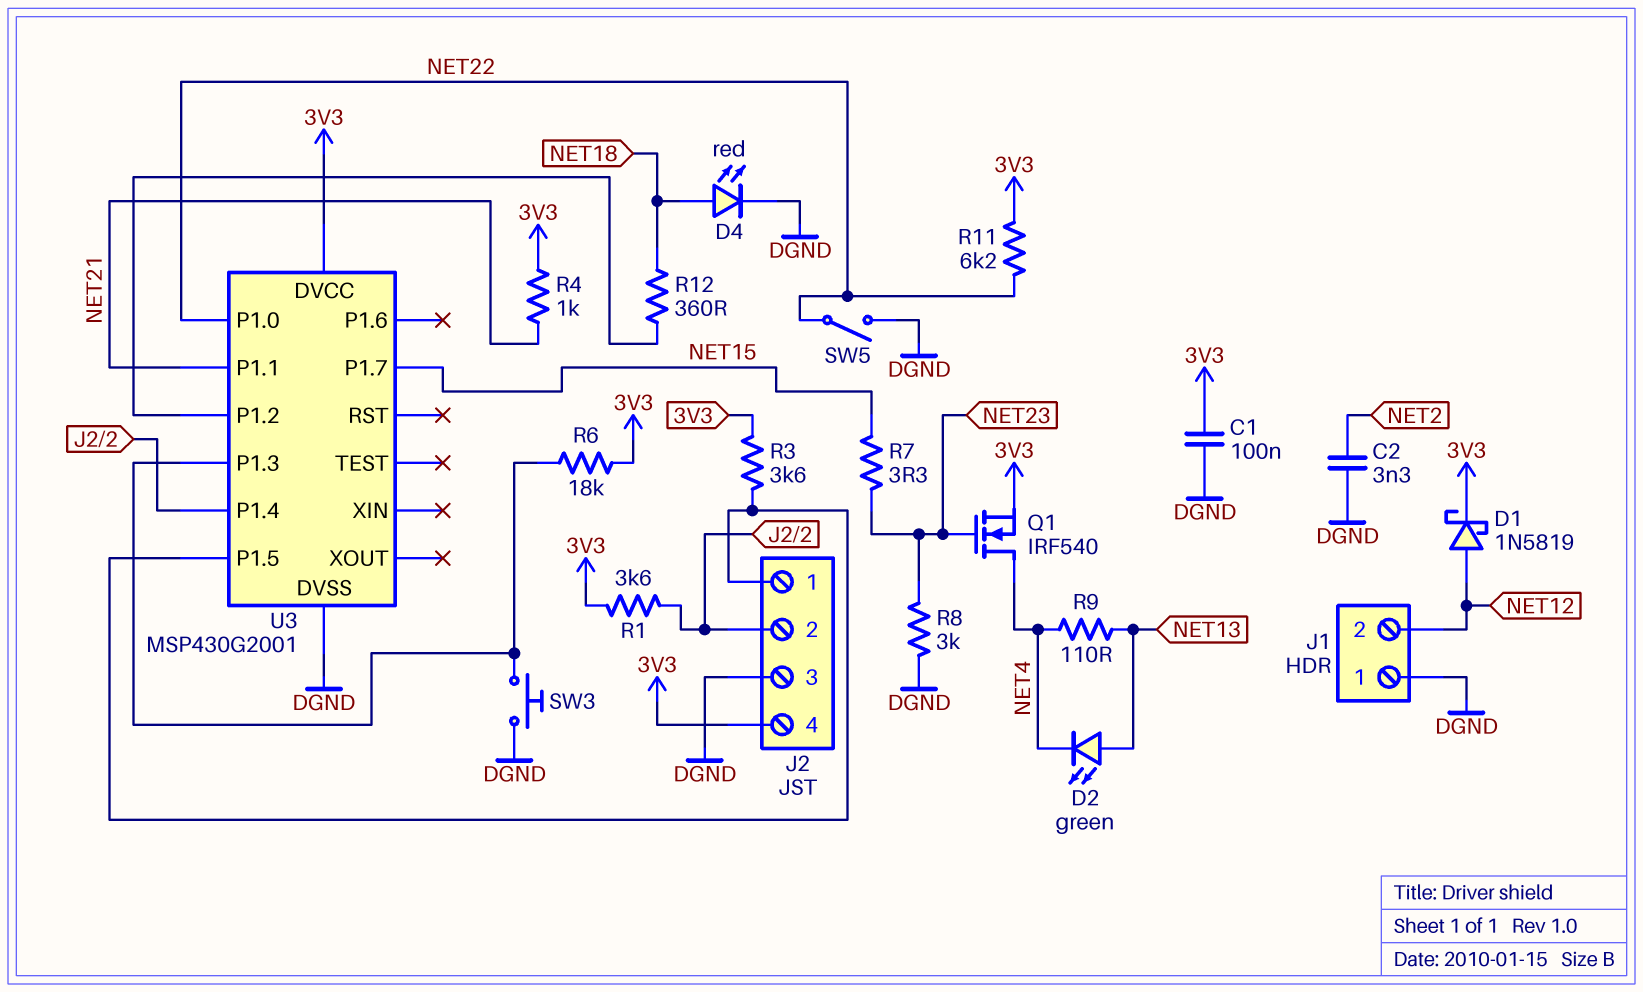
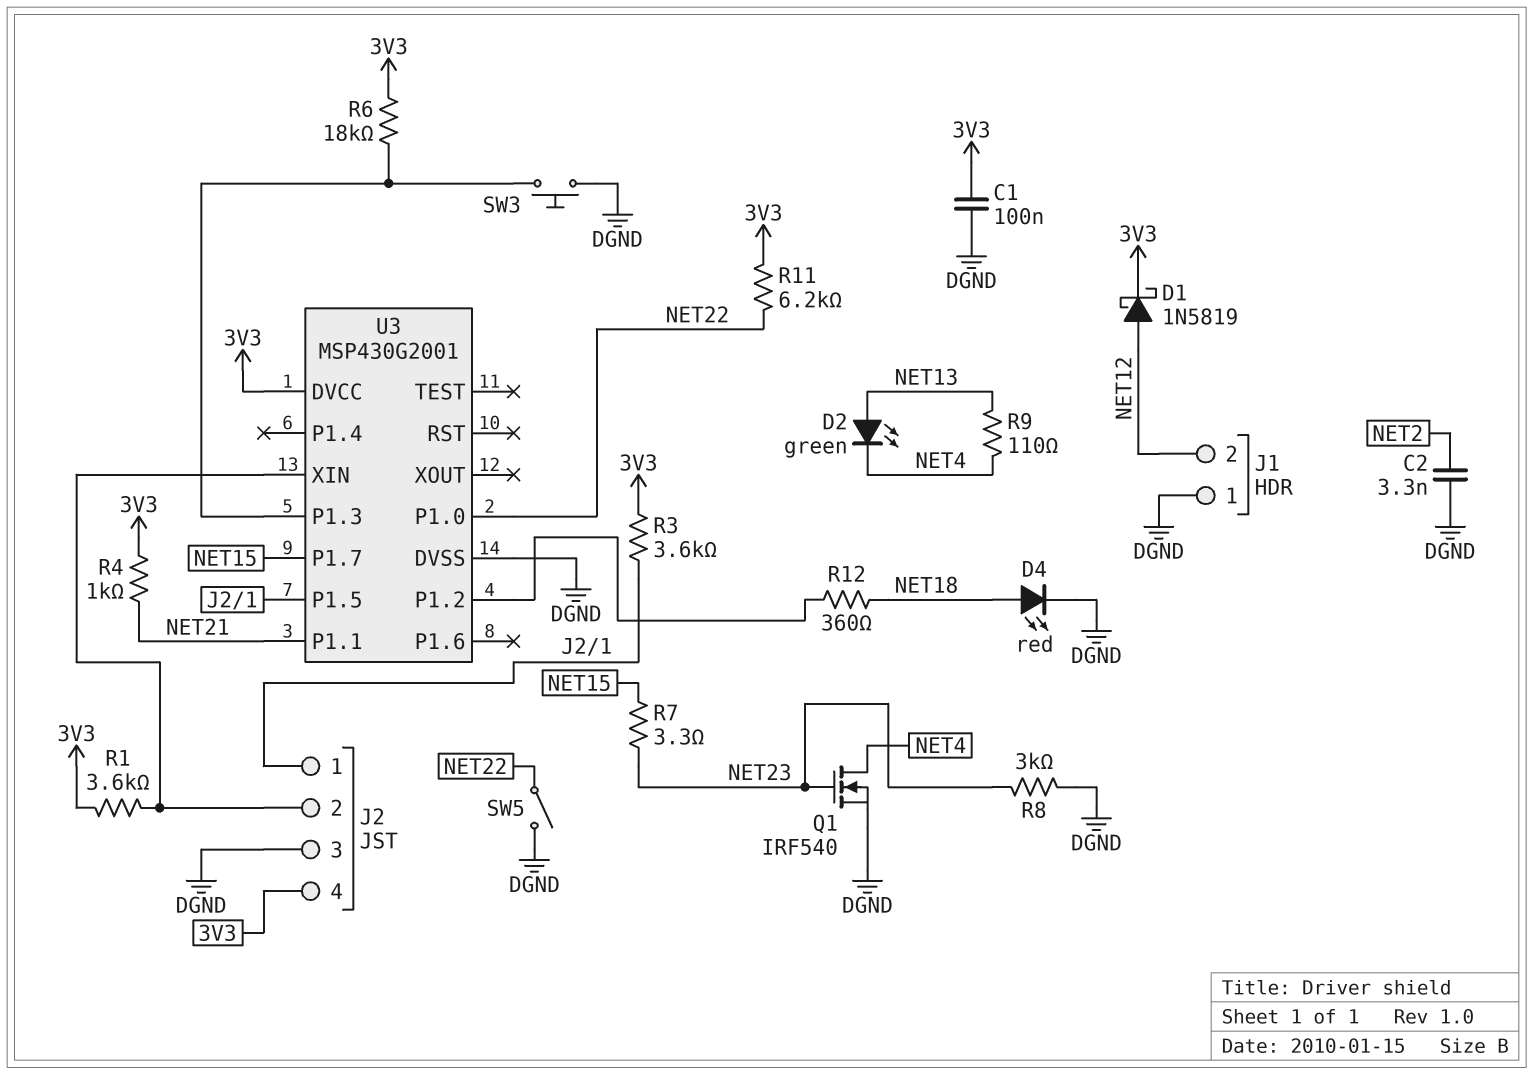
Q1: NMOS IRF540 (G NET23, D NET4, S 3V3) -> NMOS IRF540 (G NET23, D NET4, S DGND)
U3 pin P1.4: J2/2 -> none
U3 pin XIN: none -> J2/2

